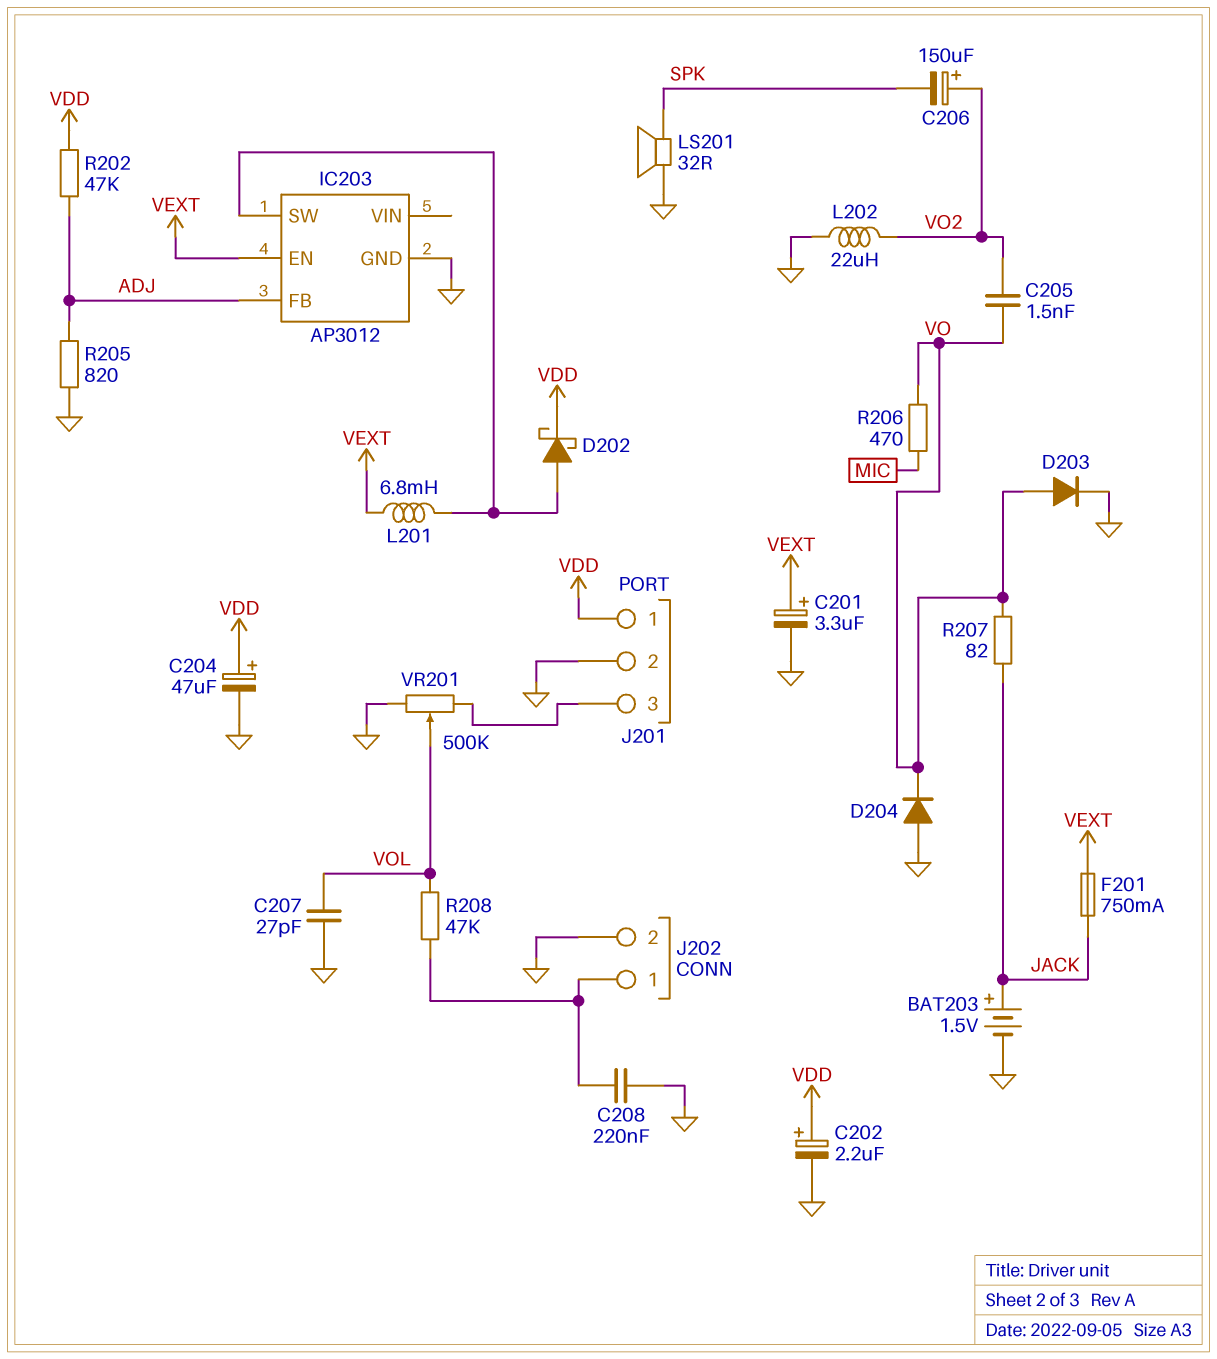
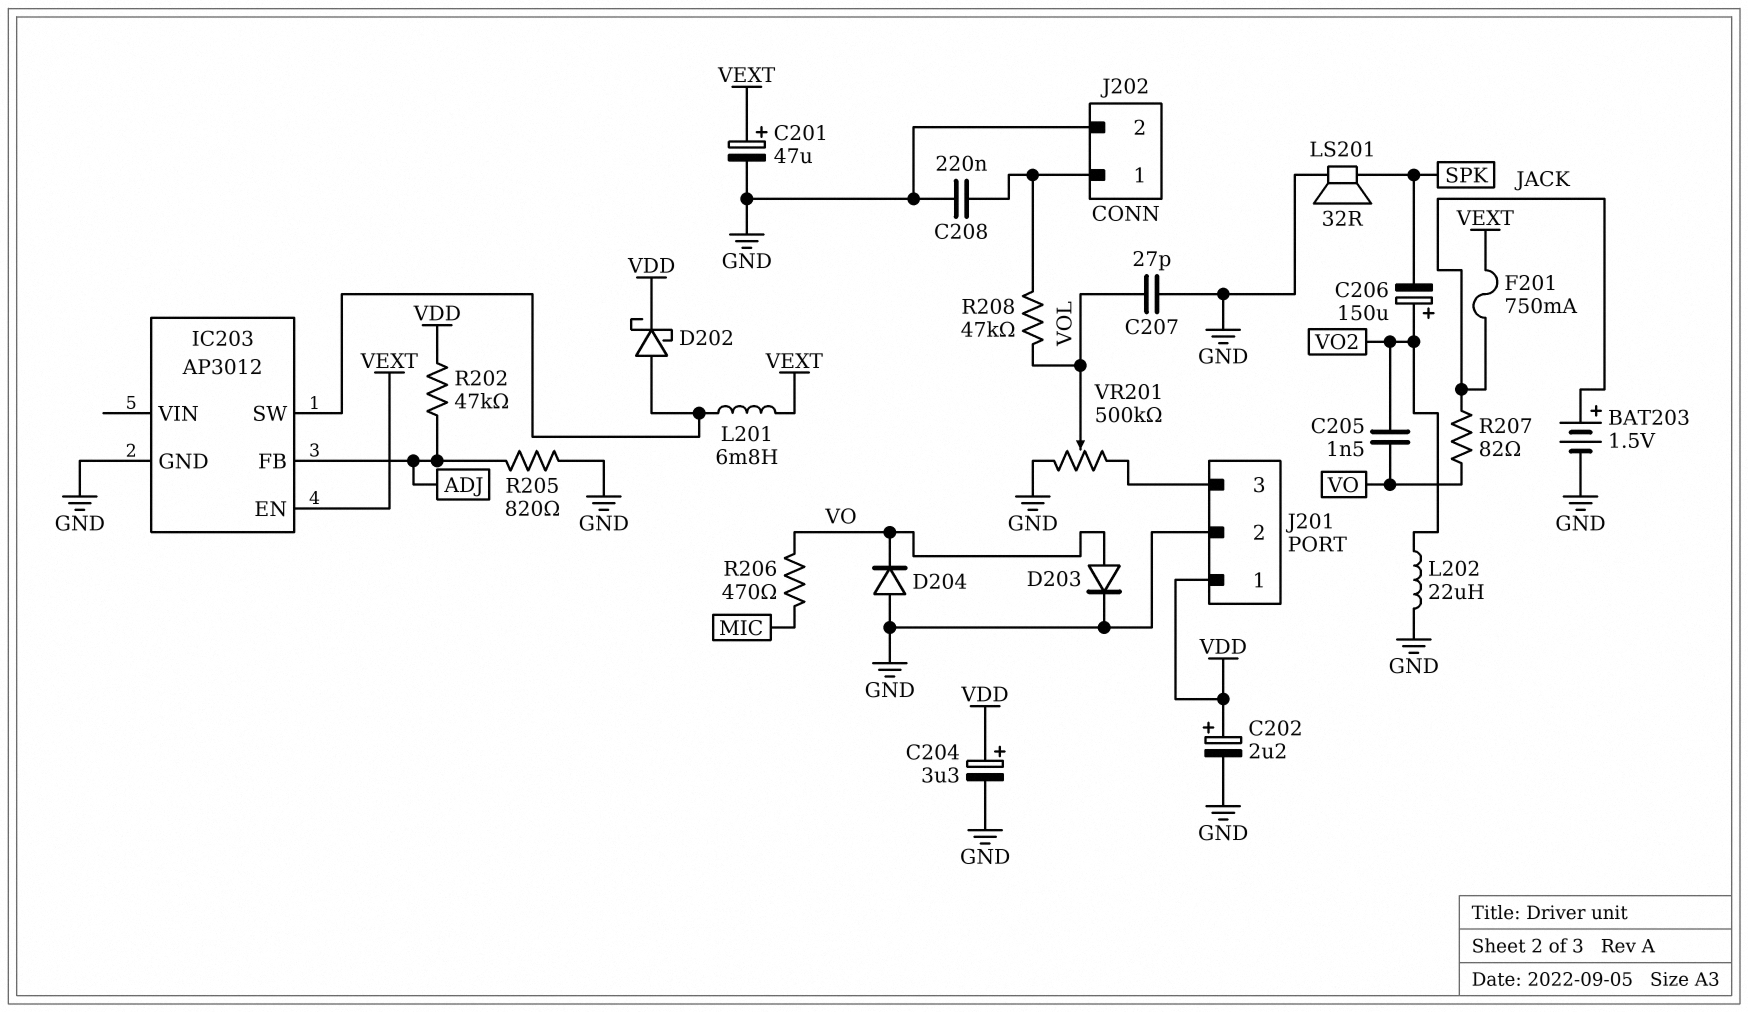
C201: 3.3uF (plus VEXT, minus GND) -> 47uF (plus VEXT, minus GND)
C204: 47uF (plus VDD, minus GND) -> 3.3uF (plus VDD, minus GND)

